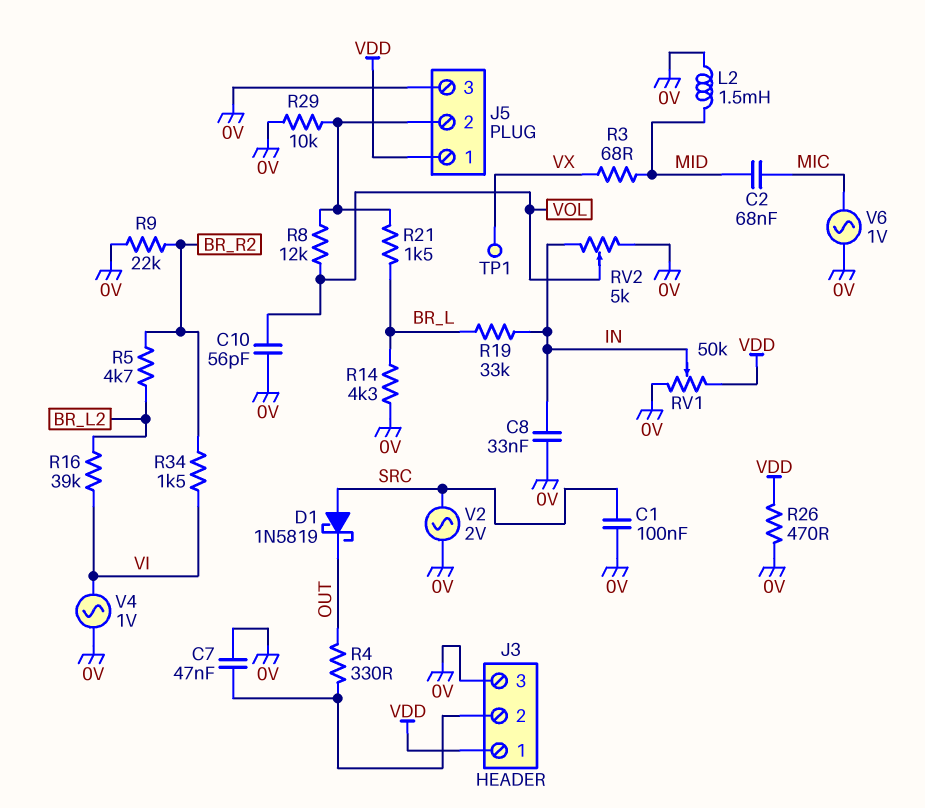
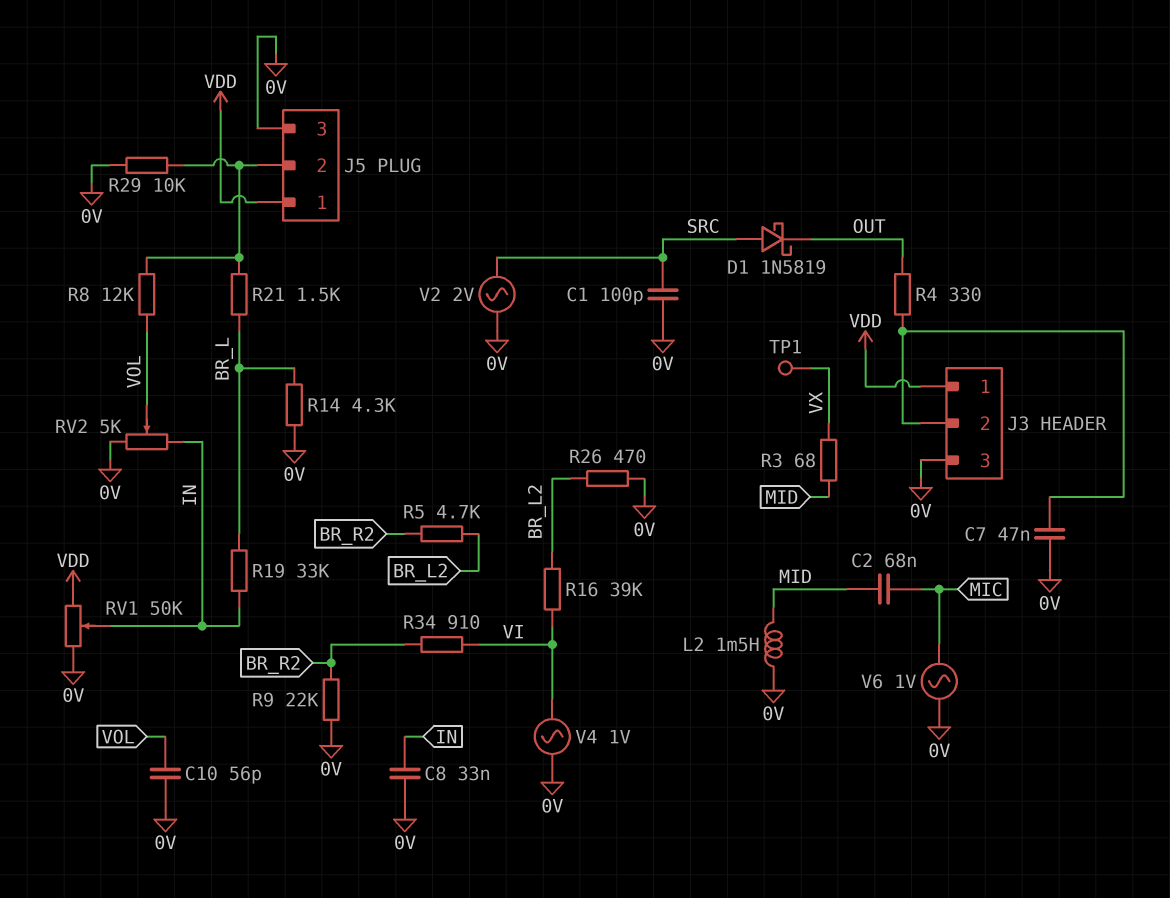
C1: 100nF (0V, SRC) -> 100pF (0V, SRC)
R26: 470 (0V, VDD) -> 470 (0V, BR_L2)
R34: 1.5k (BR_R2, VI) -> 910 (BR_R2, VI)

